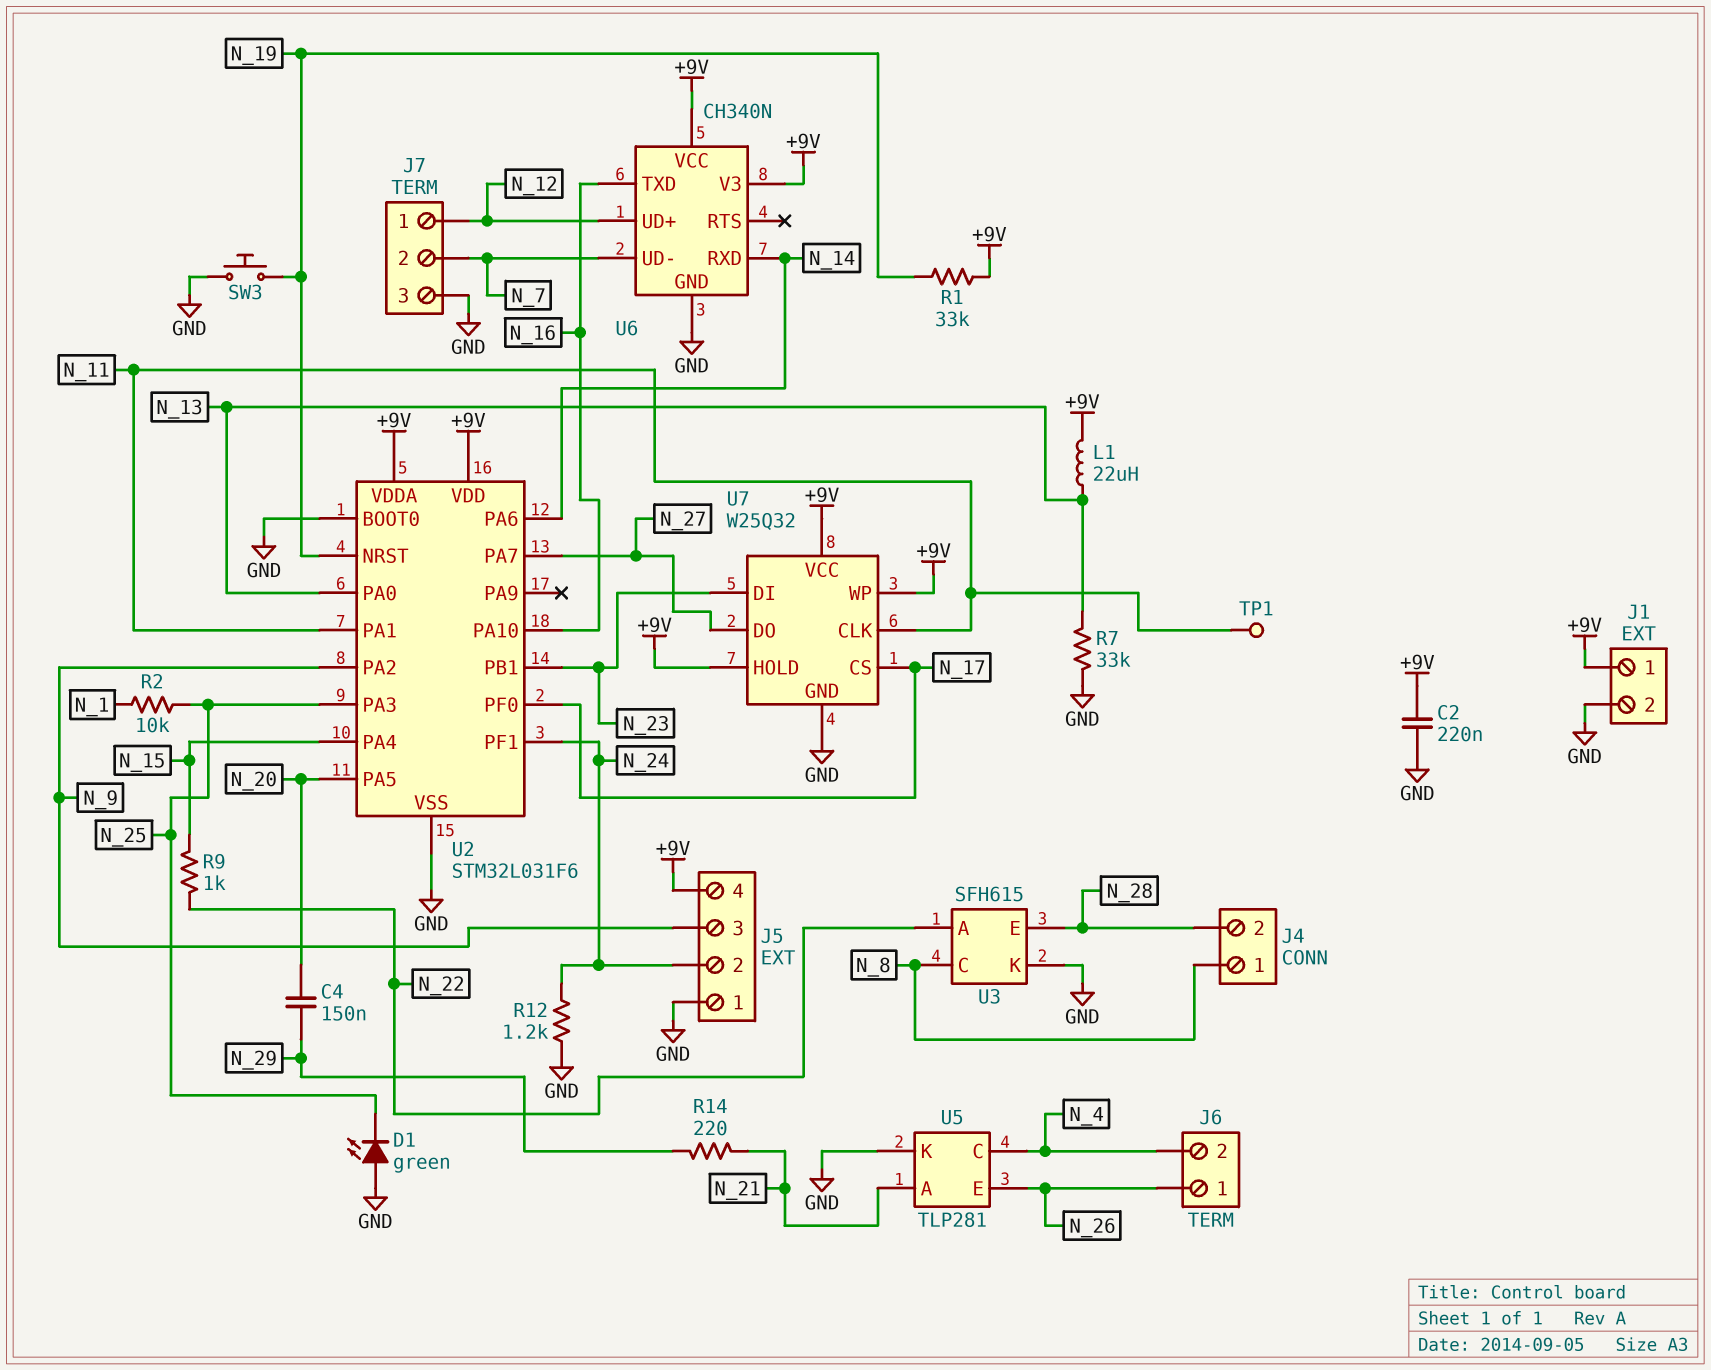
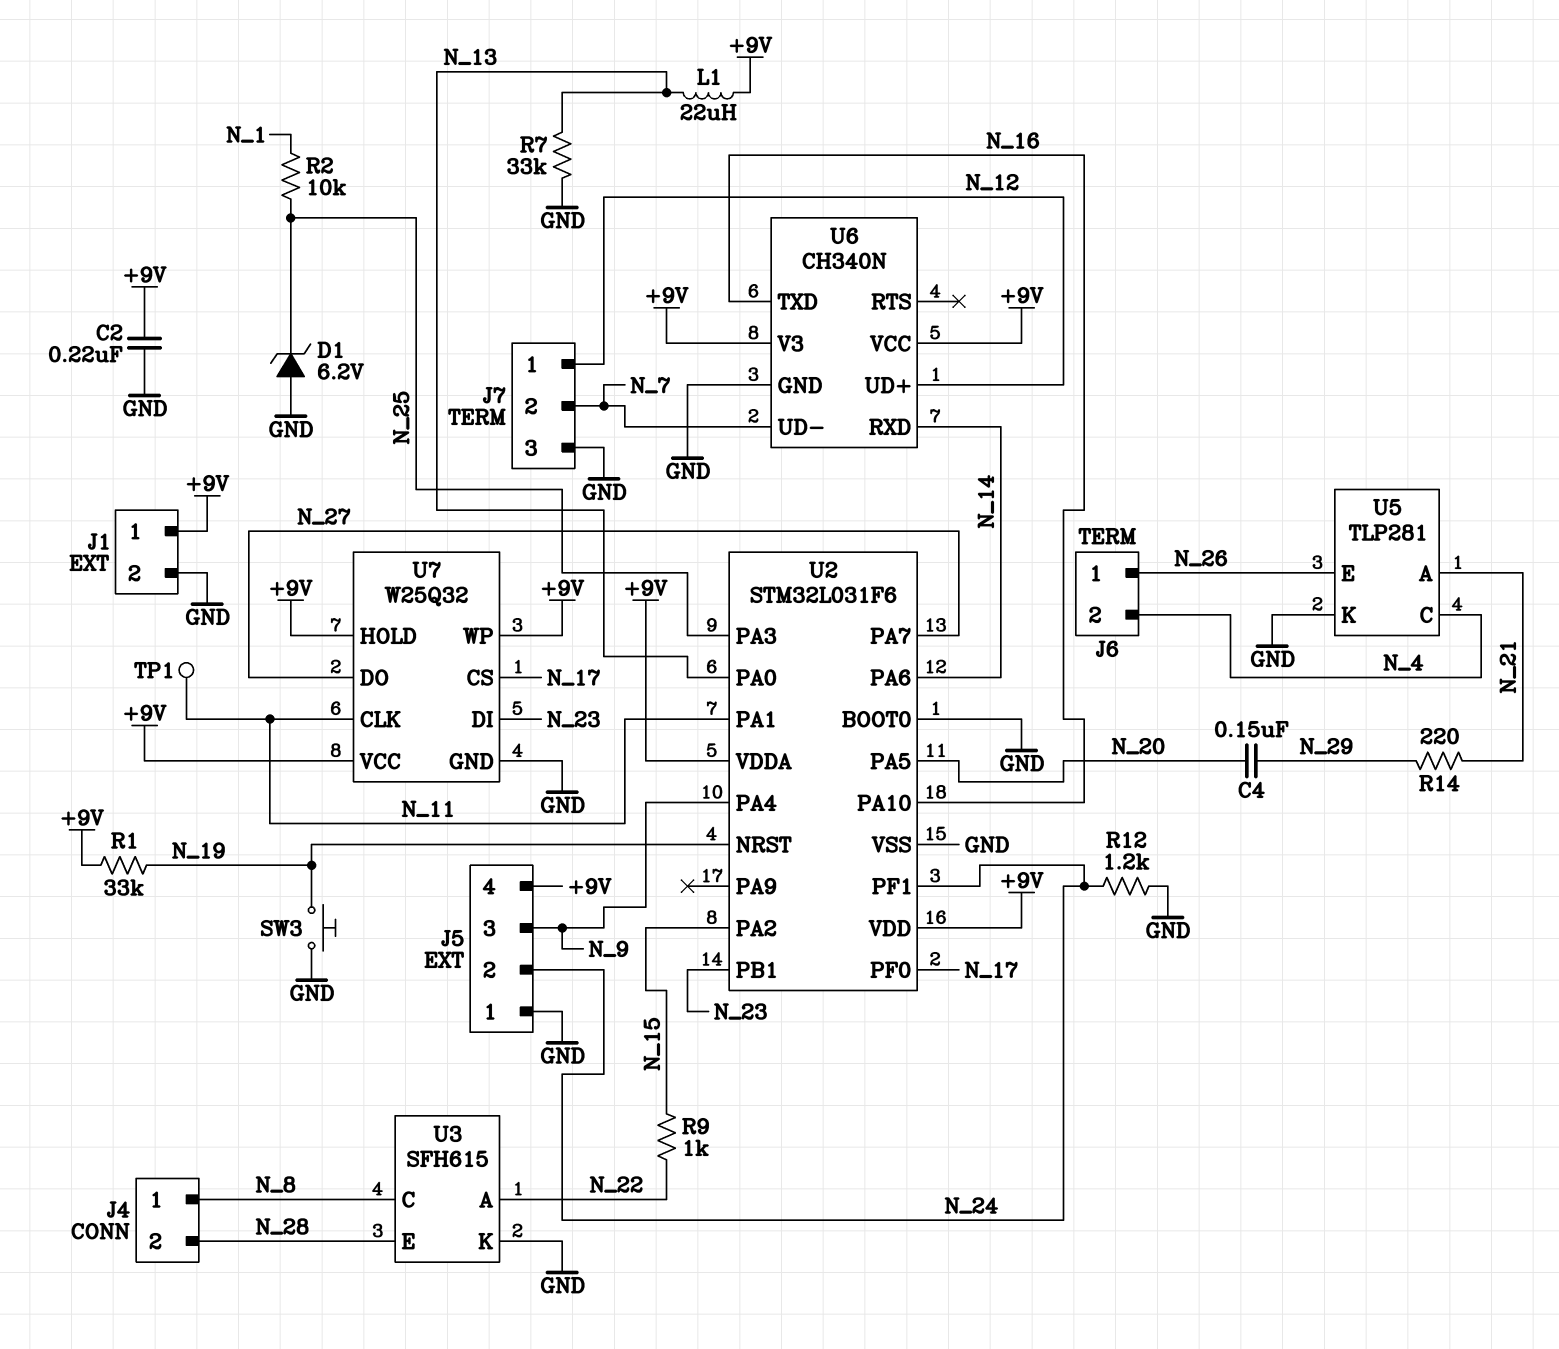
D1: LED green (A GND, K N_25) -> zener 6.2V (A GND, K N_25)
U2 pin PA2: N_9 -> N_15
U2 pin PA4: N_15 -> N_9

